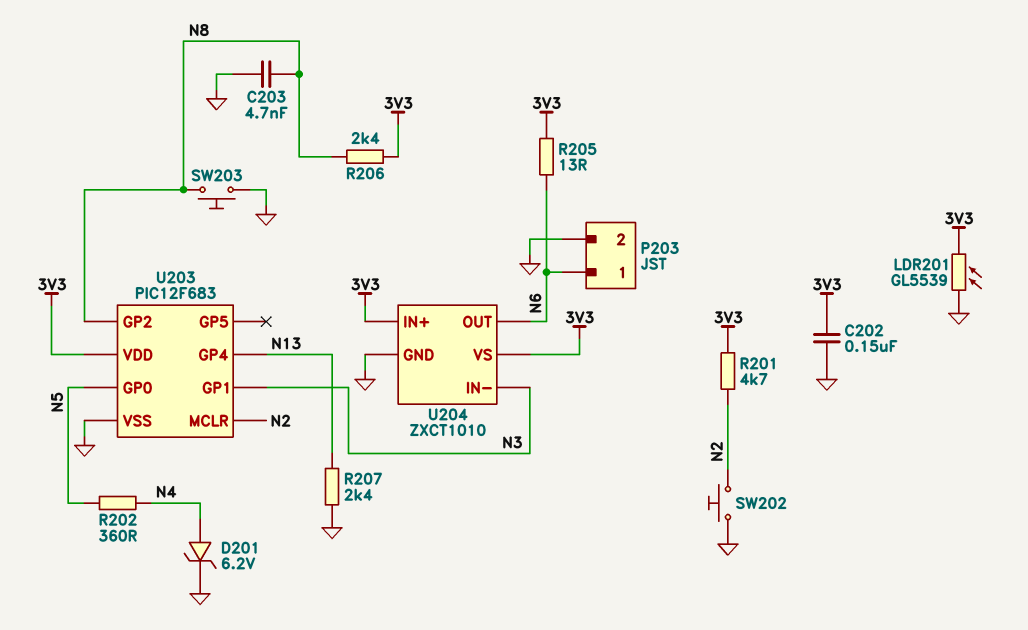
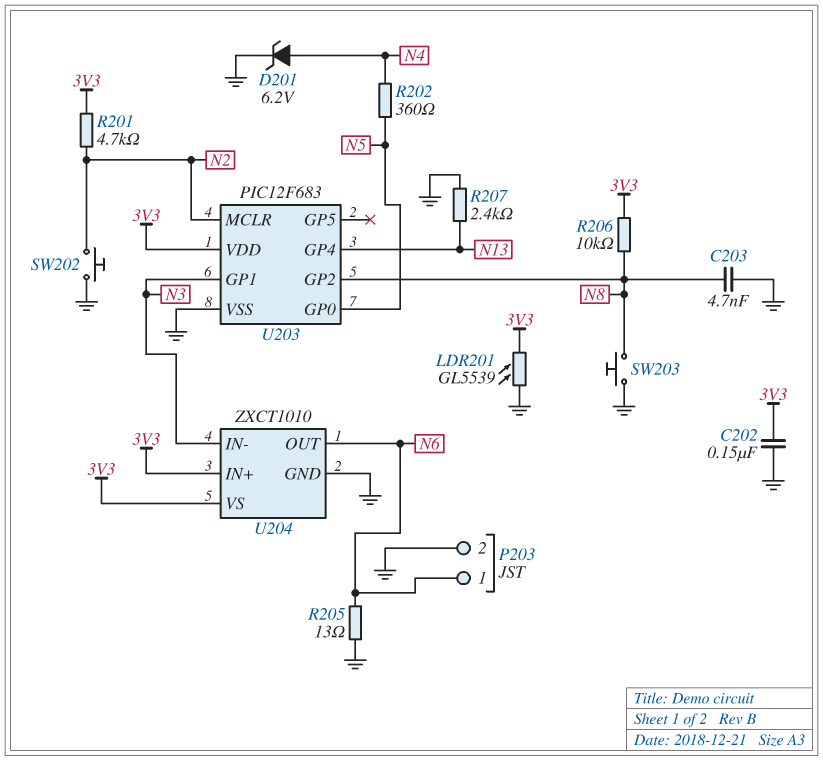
R205: 13 (3V3, N6) -> 13 (GND, N6)
R206: 2.4k (3V3, N8) -> 10k (3V3, N8)

